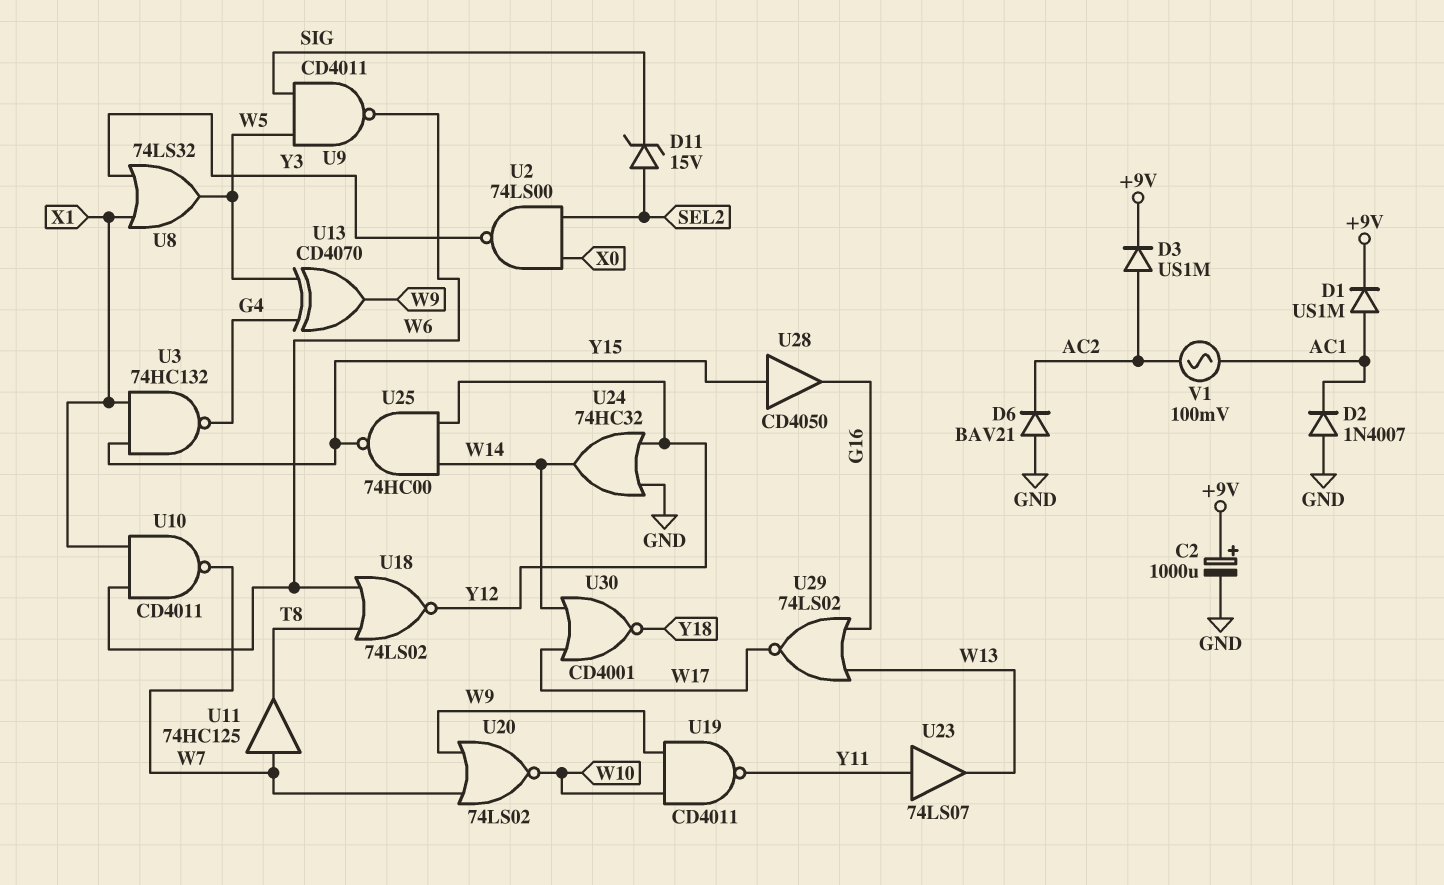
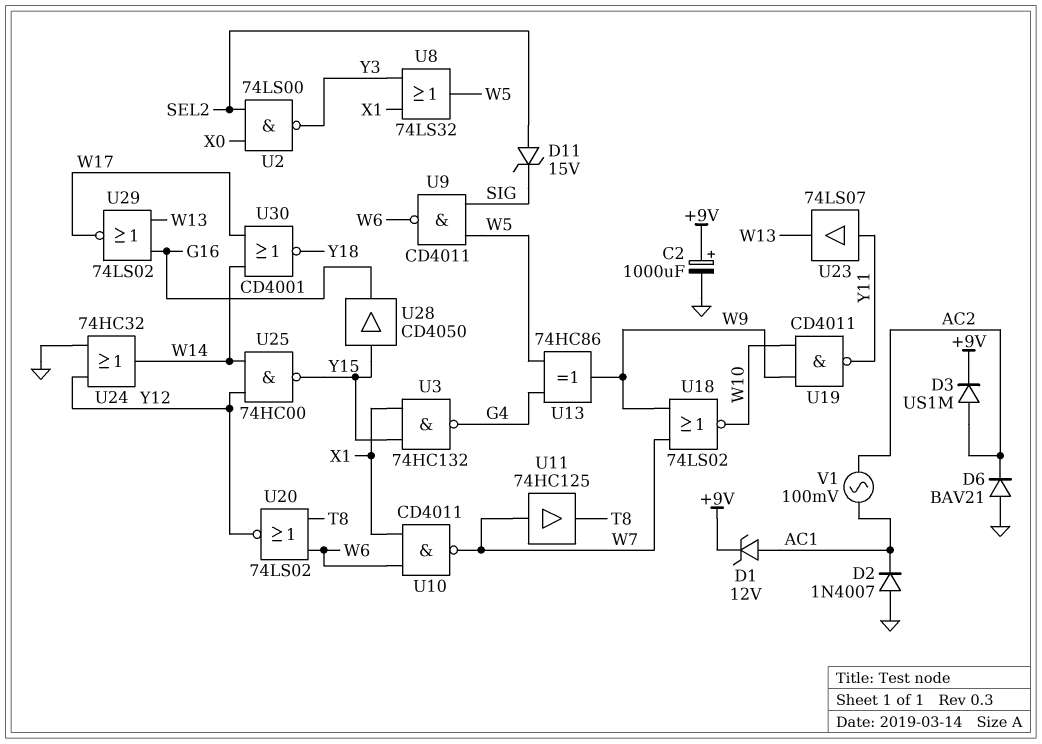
D1: diode US1M (A AC1, K +9V) -> zener 12V (A AC1, K +9V)
U13: XOR CD4070 (in G4, in W5, out W9) -> XOR 74HC86 (in G4, in W5, out W9)
U18: NOR 74LS02 (in T8, in W6, out Y12) -> NOR 74LS02 (in W7, in W9, out W10)
U20: NOR 74LS02 (in W7, in W9, out W10) -> NOR 74LS02 (in T8, in W6, out Y12)

